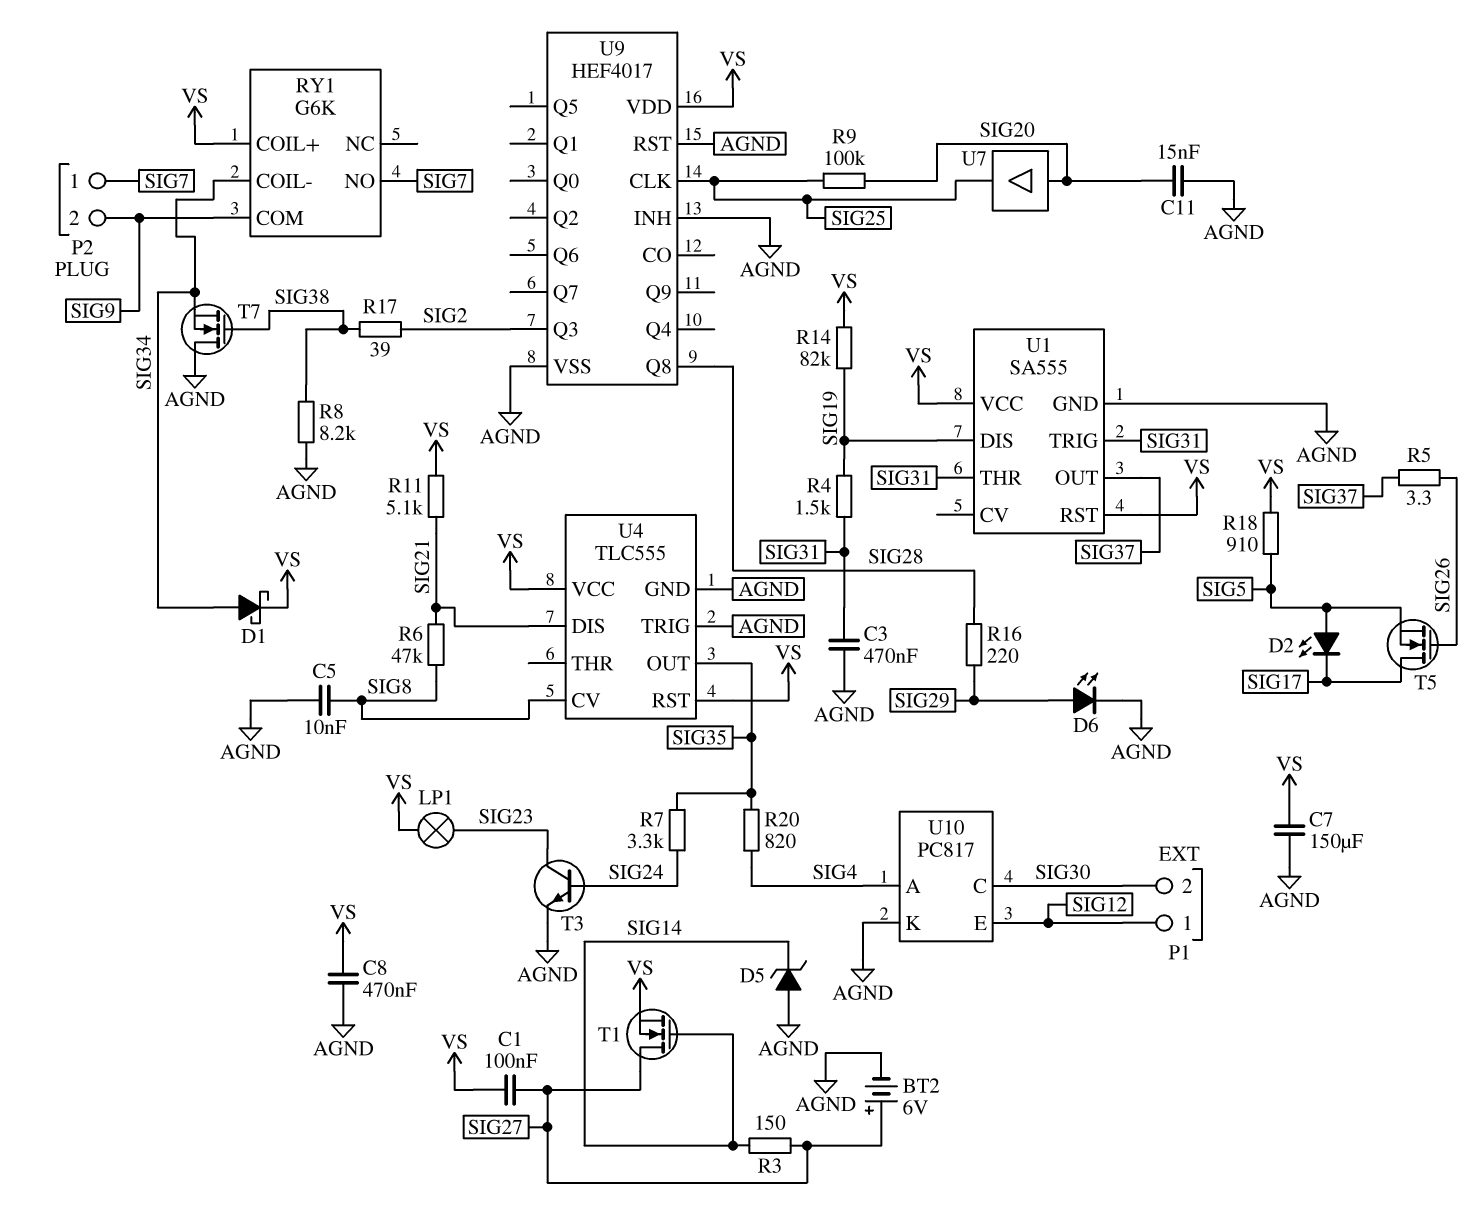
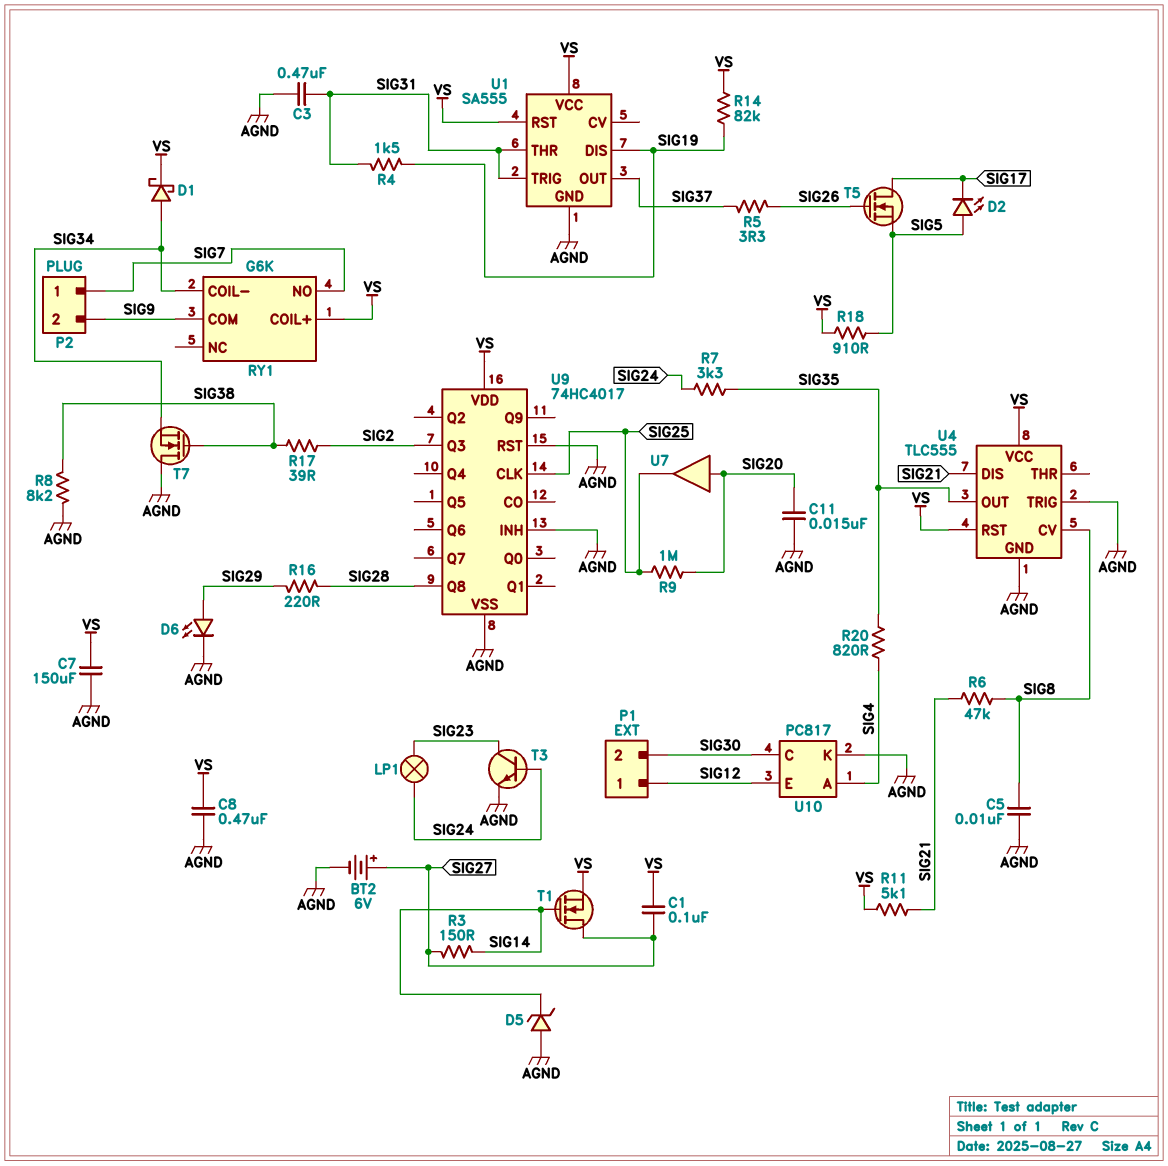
LP1: lamp (SIG23, VS) -> lamp (SIG23, SIG24)
R9: 100k (SIG20, SIG25) -> 1M (SIG20, SIG25)
U9: HEF4017 -> 74HC4017

